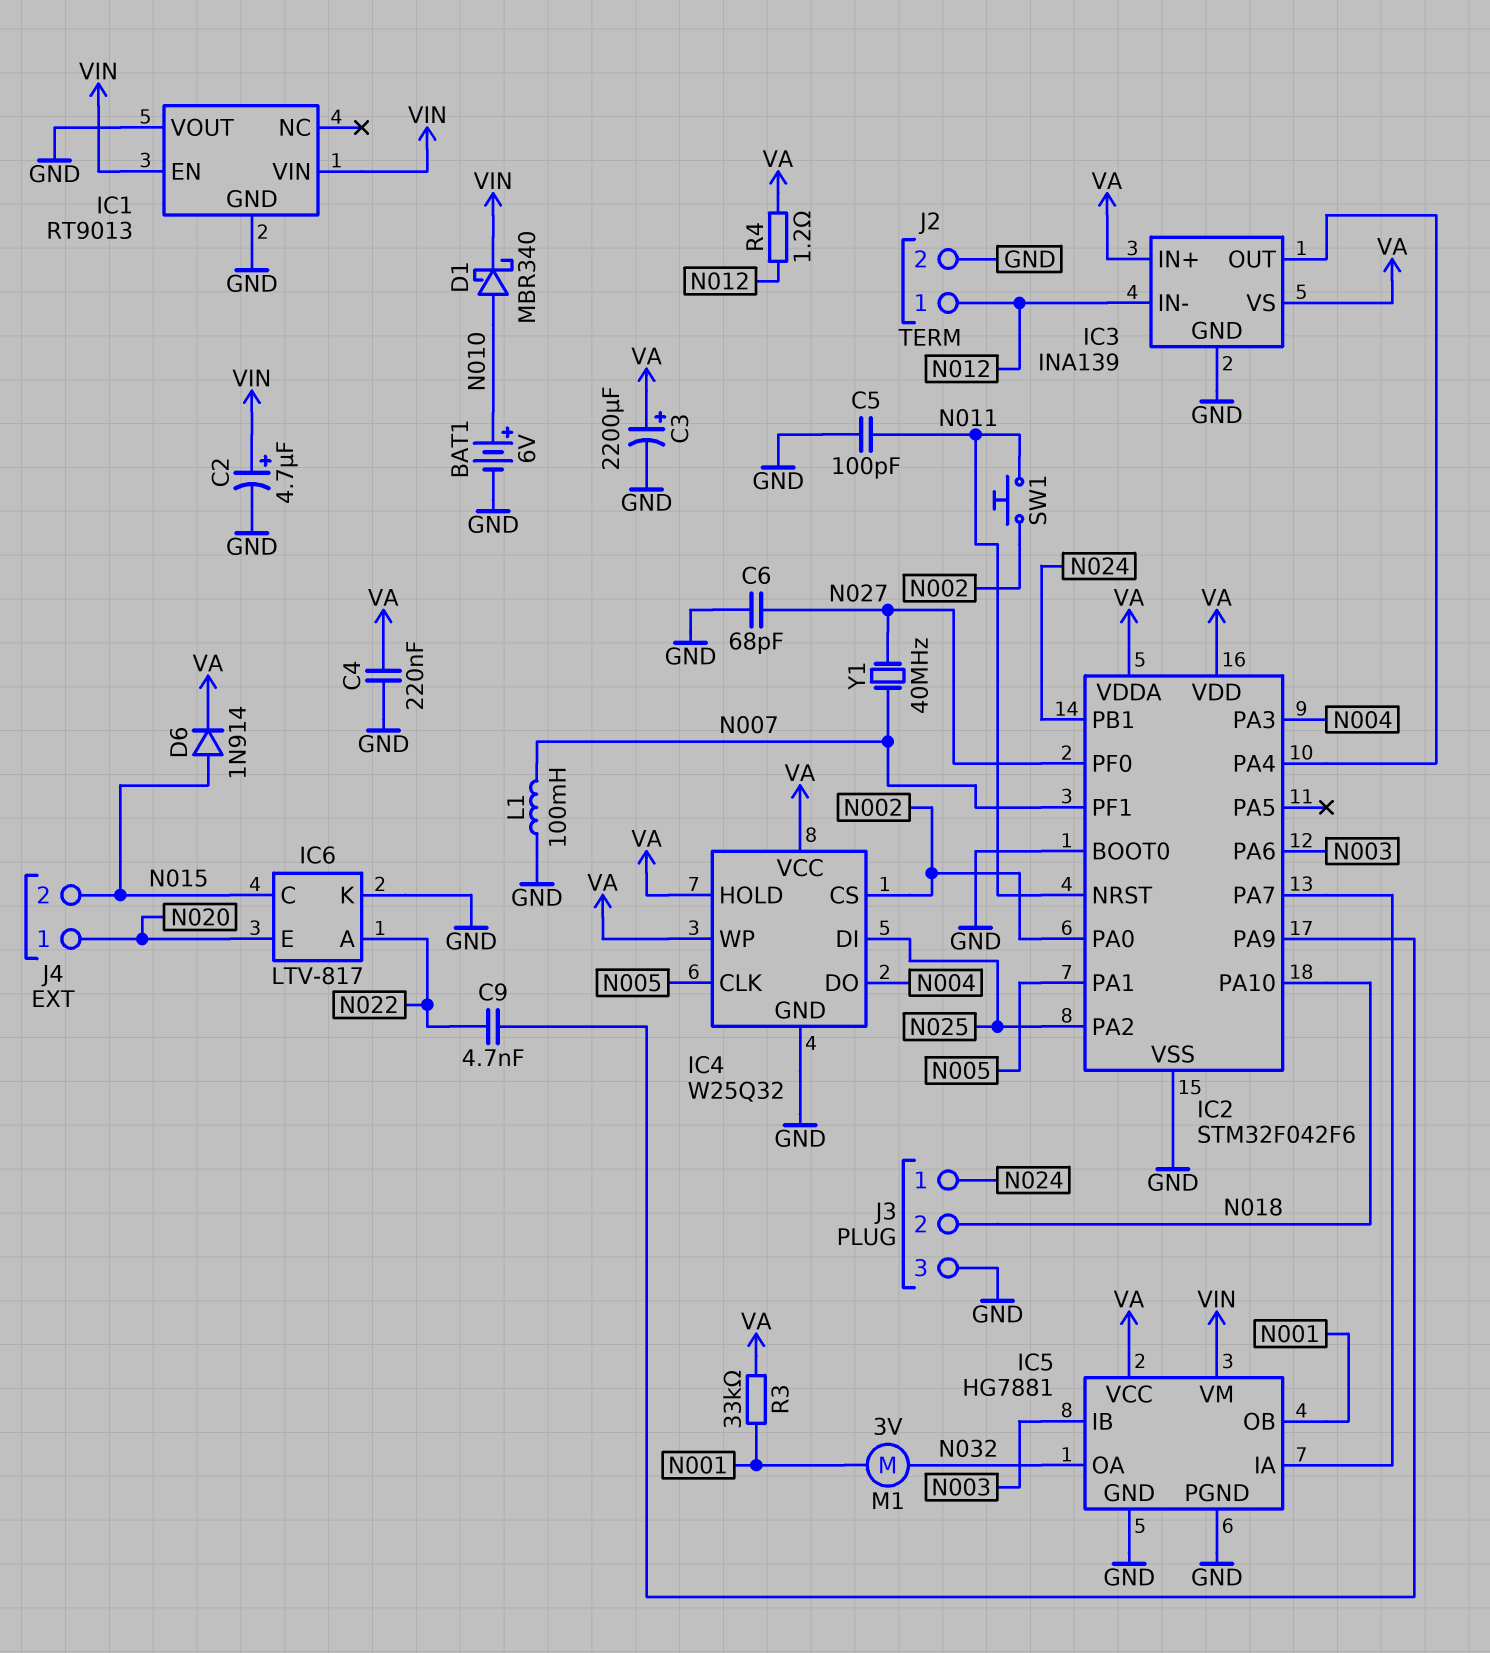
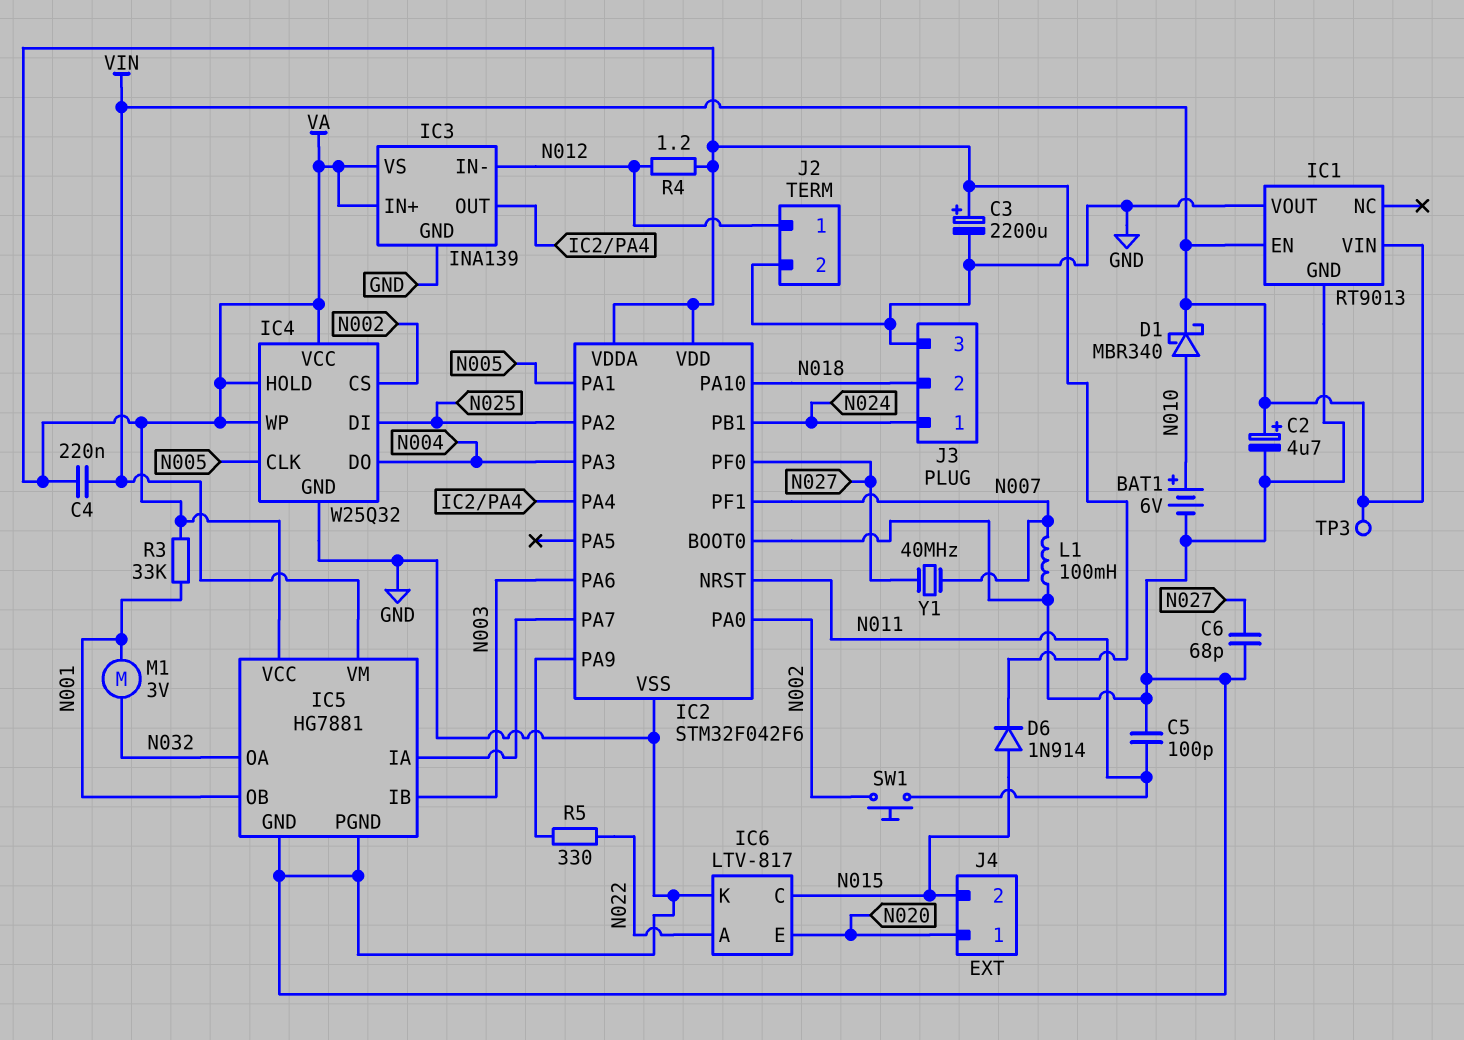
C4: 220nF (GND, VA) -> 220nF (VA, VIN)
C9: 4.7nF (IC2/PA9, N022) -> none
R5: none -> 330 (IC2/PA9, N022)
TP3: none -> test point (VIN)

